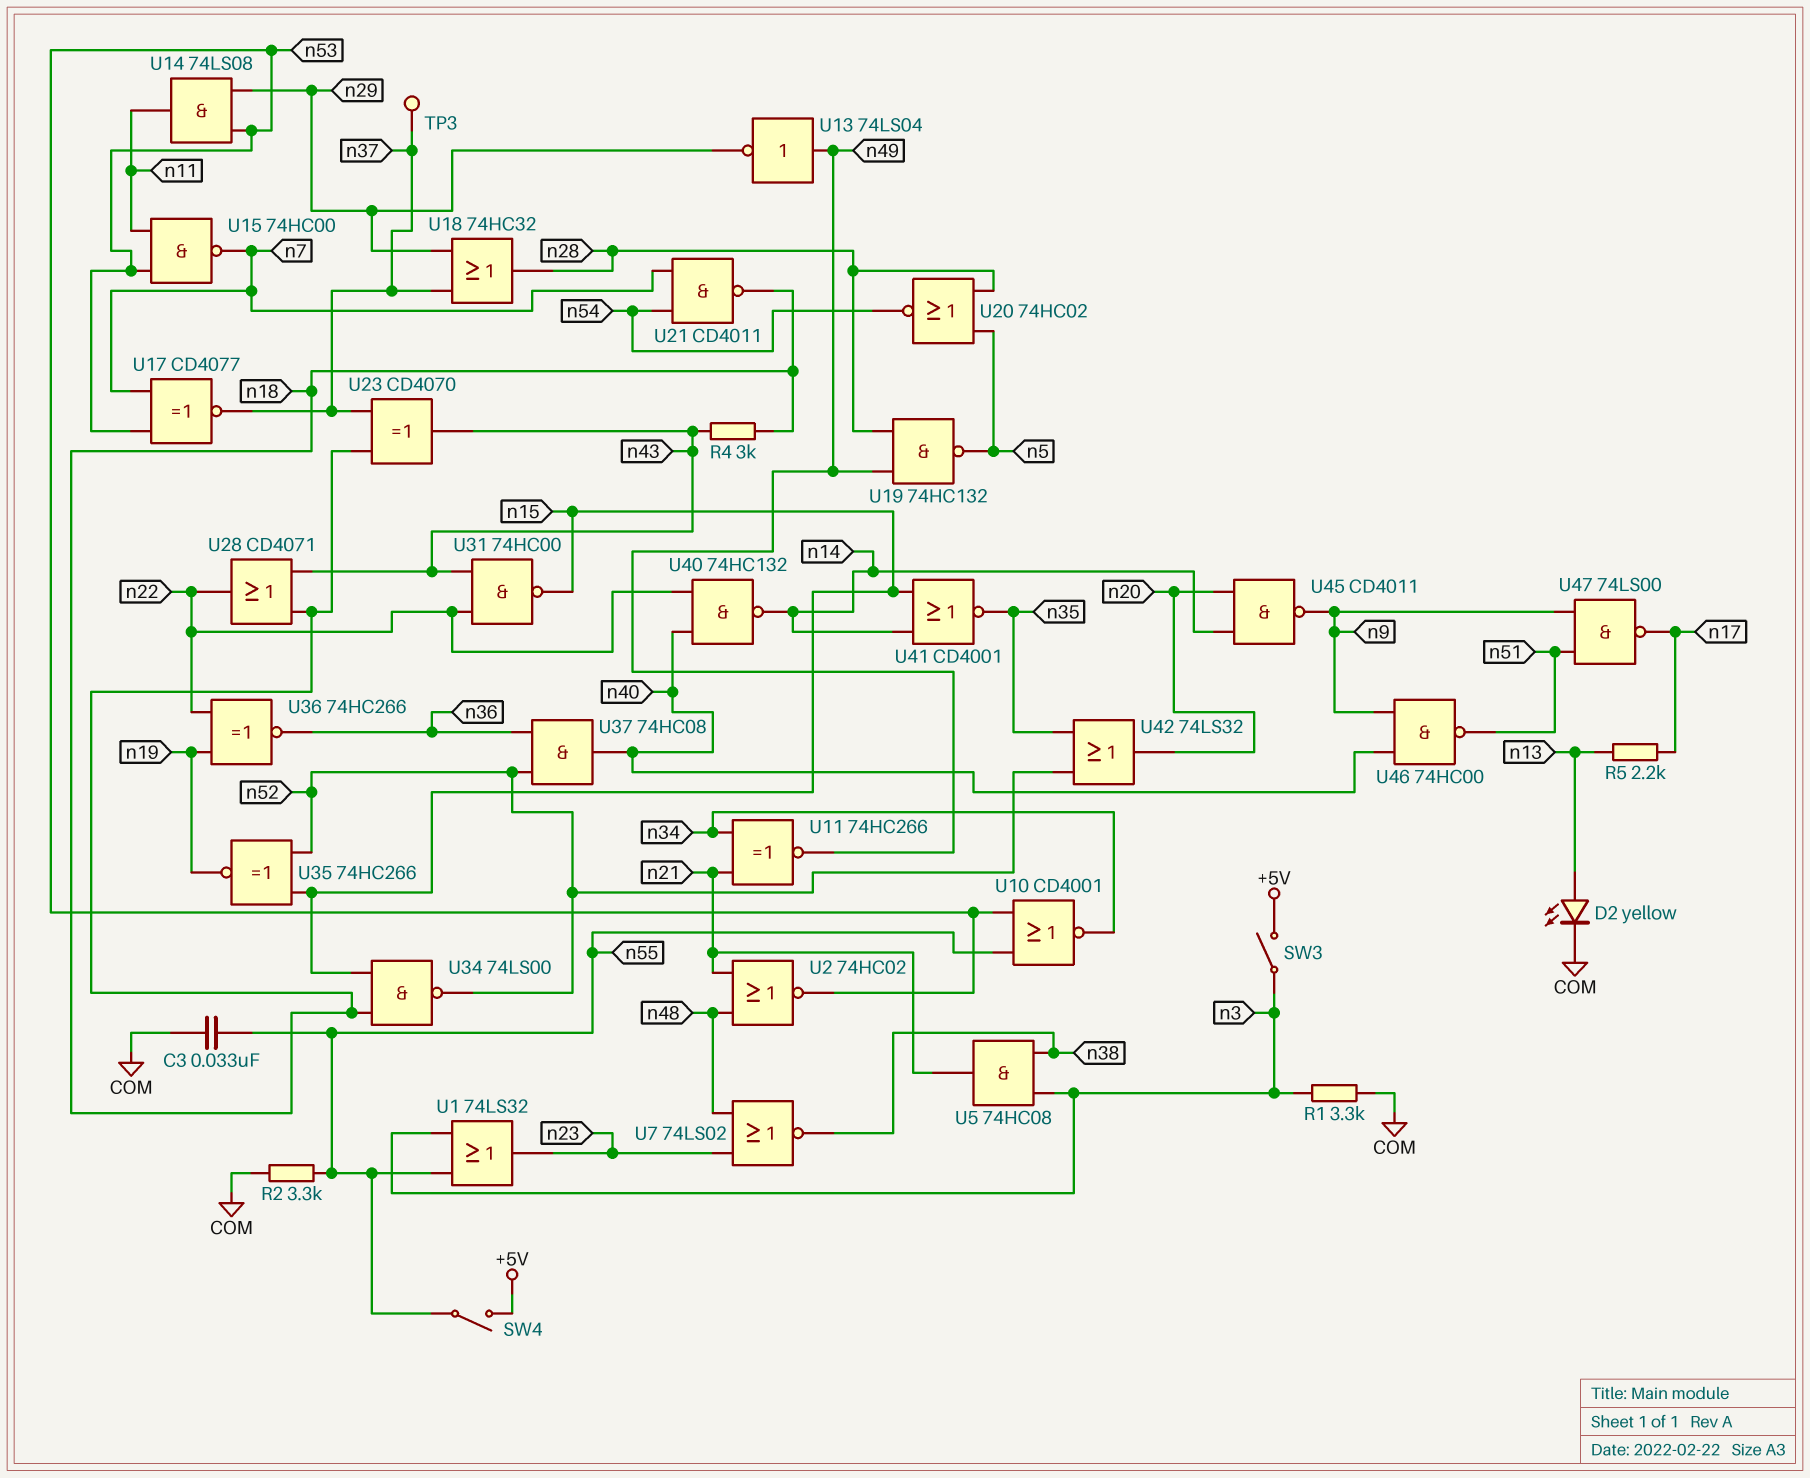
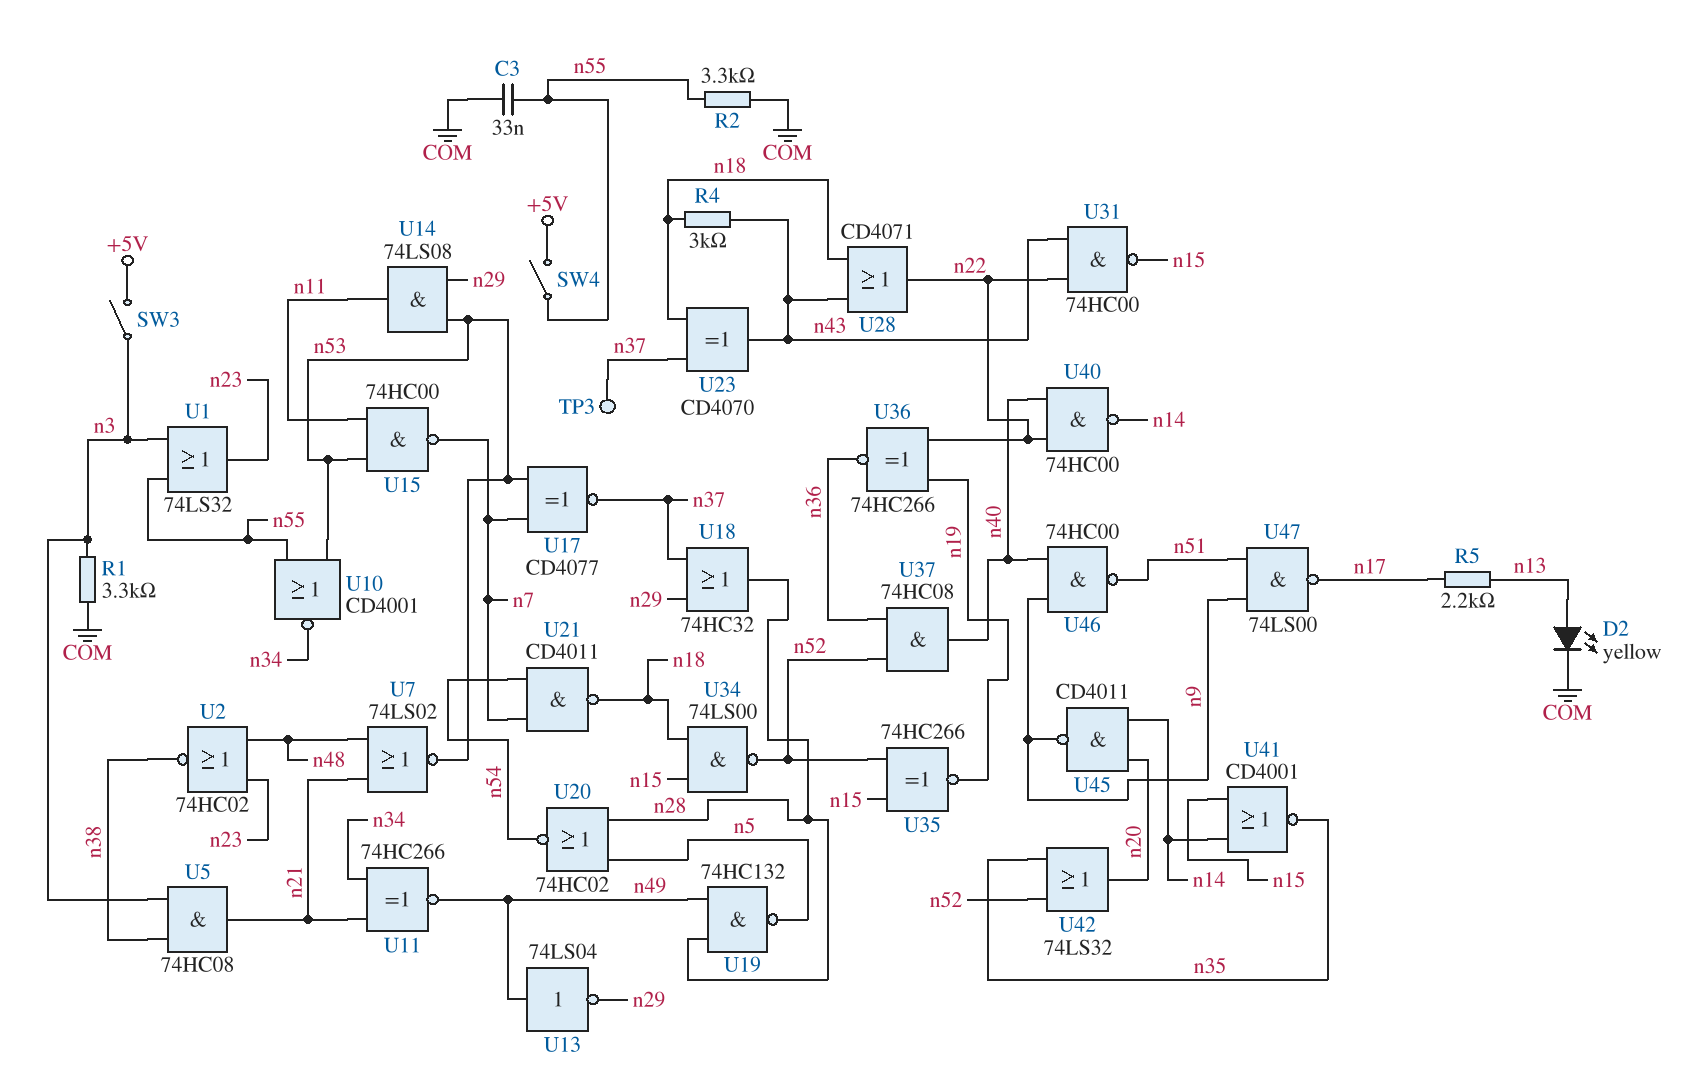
U2: NOR 74HC02 (in n21, in n48, out n53) -> NOR 74HC02 (in n23, in n48, out n38)
U7: NOR 74LS02 (in n23, in n48, out n38) -> NOR 74LS02 (in n21, in n48, out n53)
U40: NAND 74HC132 (in n22, in n40, out n14) -> NAND 74HC00 (in n22, in n40, out n14)

